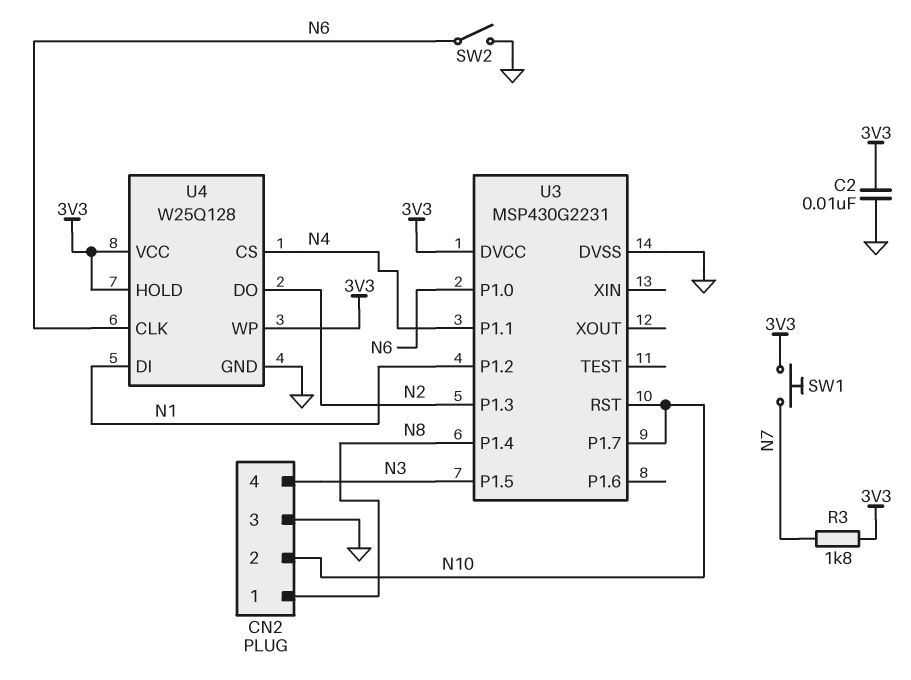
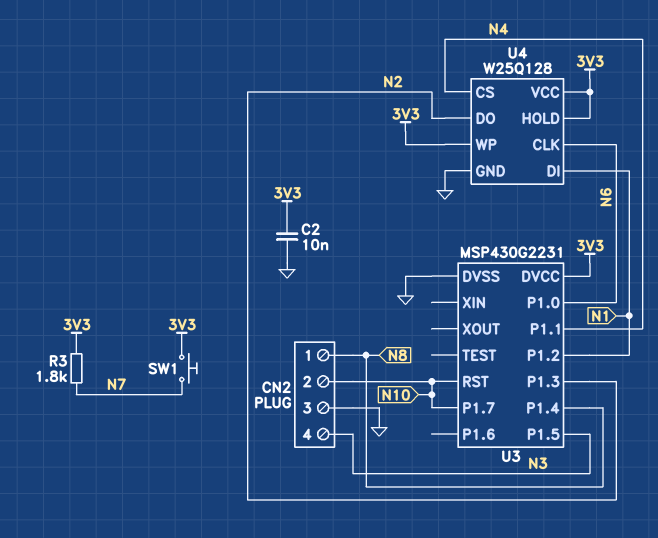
SW2: switch (GND, N6) -> none

